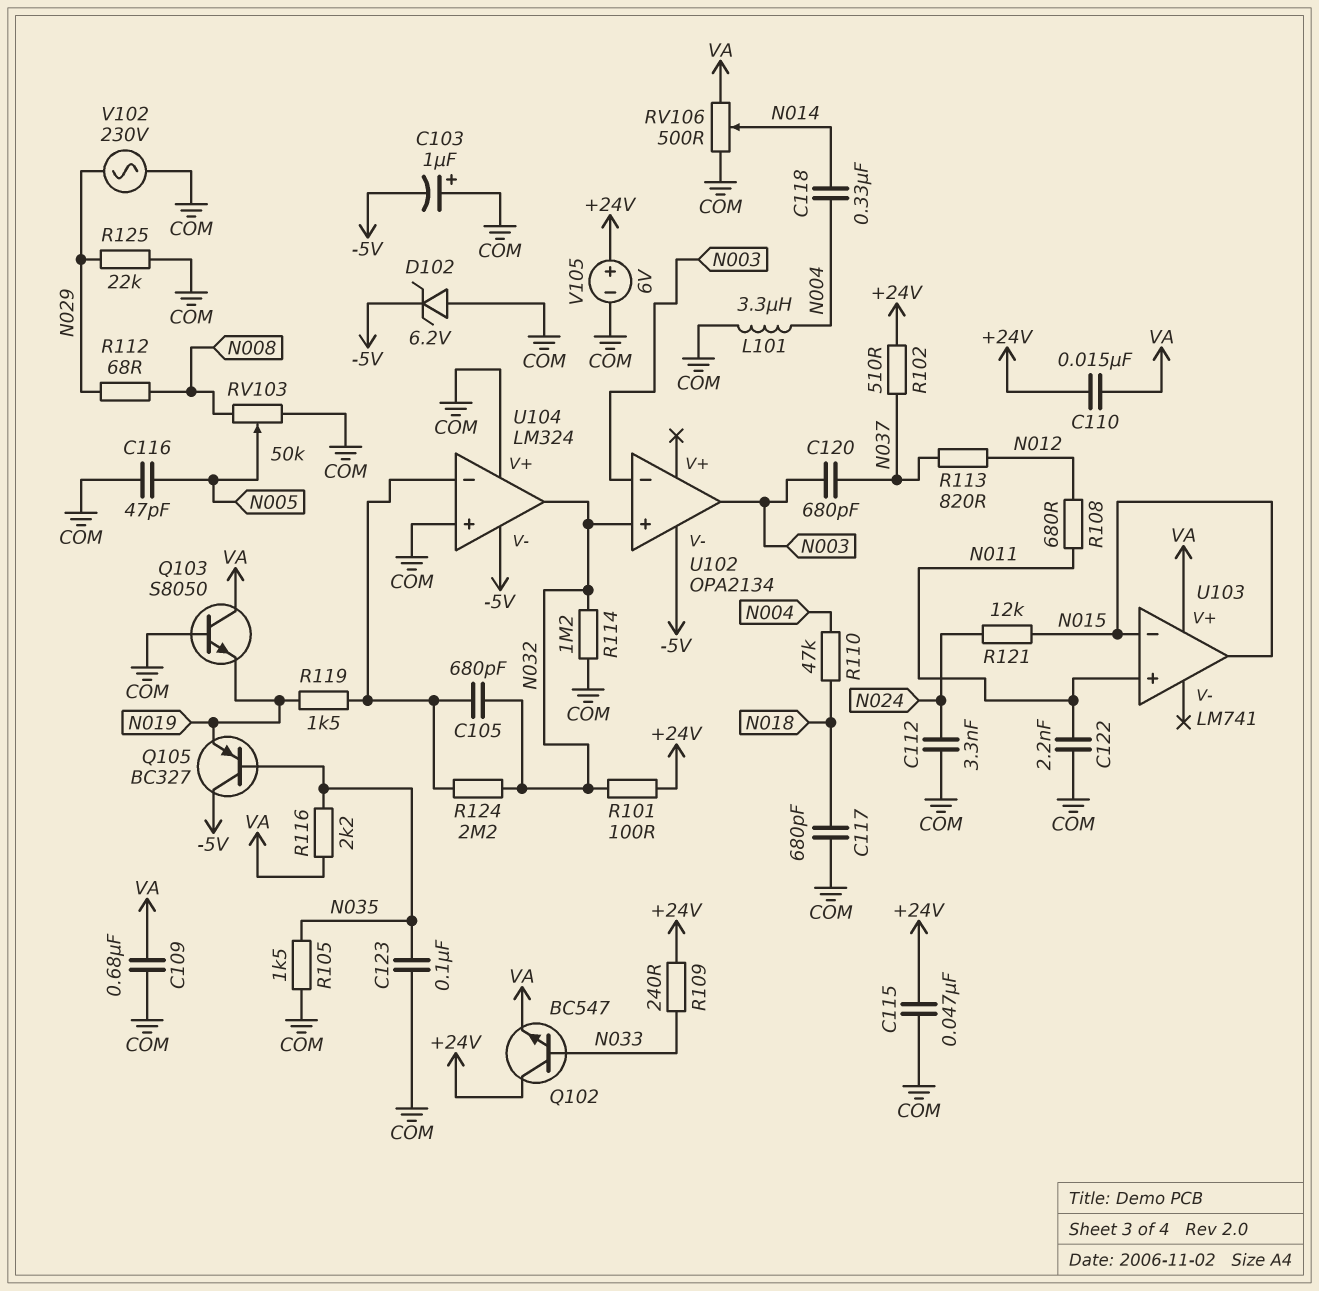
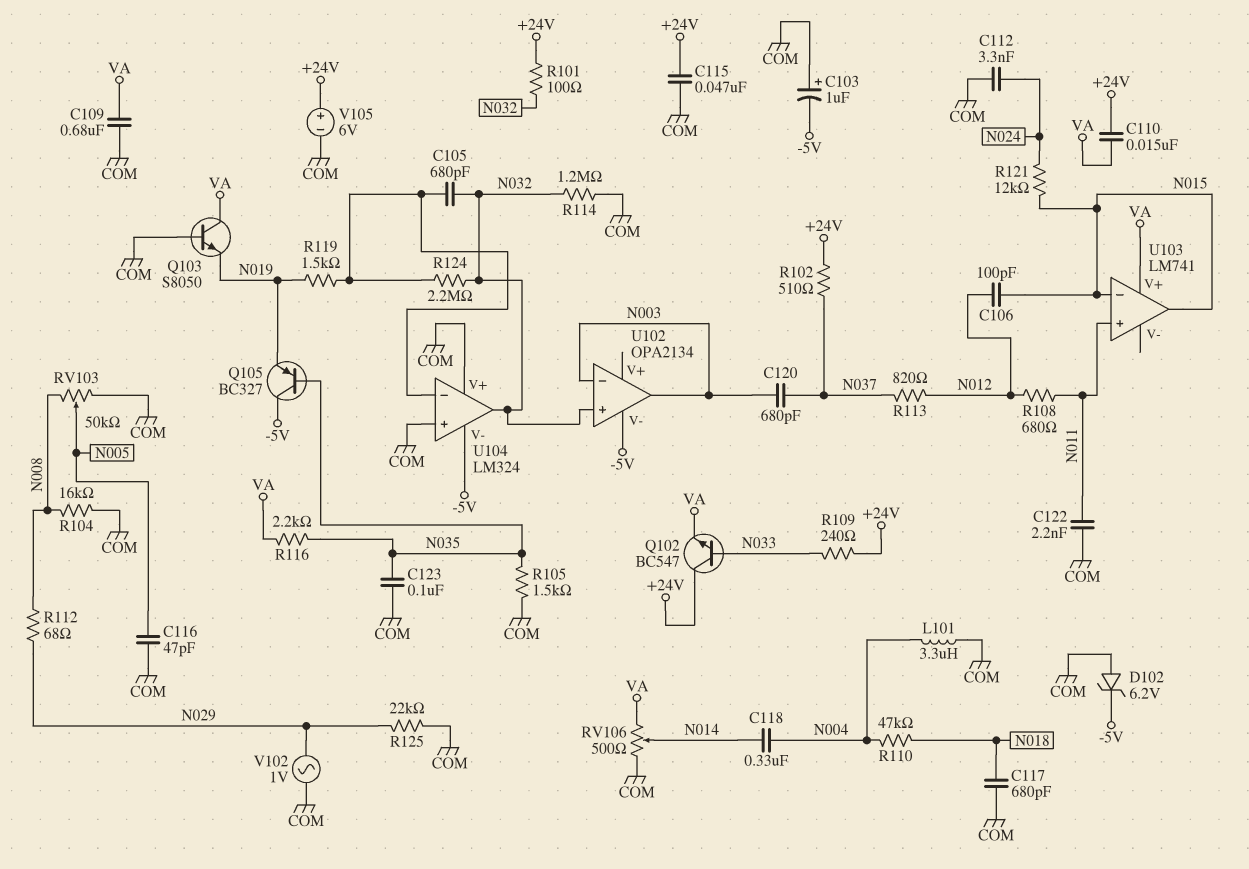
C106: none -> 100pF (N012, N015)
R104: none -> 16k (COM, N008)
V102: AC 230V (COM, N029) -> AC 1V (COM, N029)

